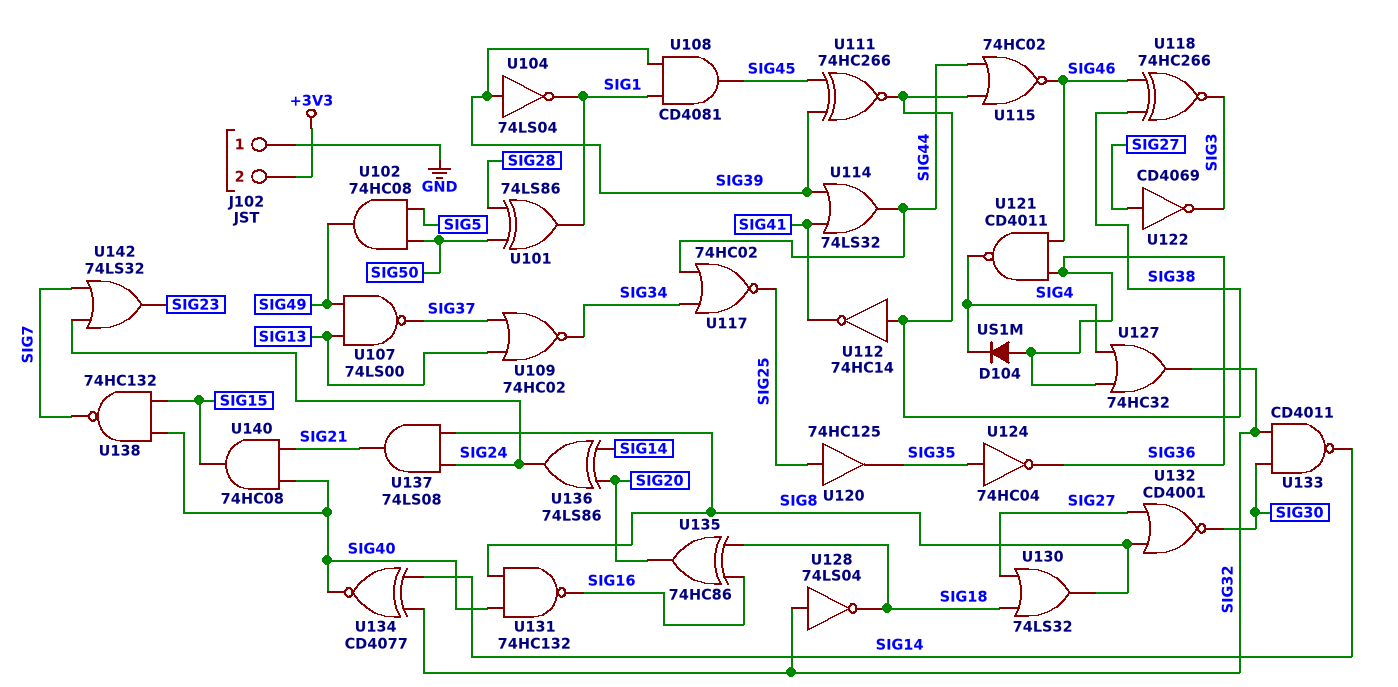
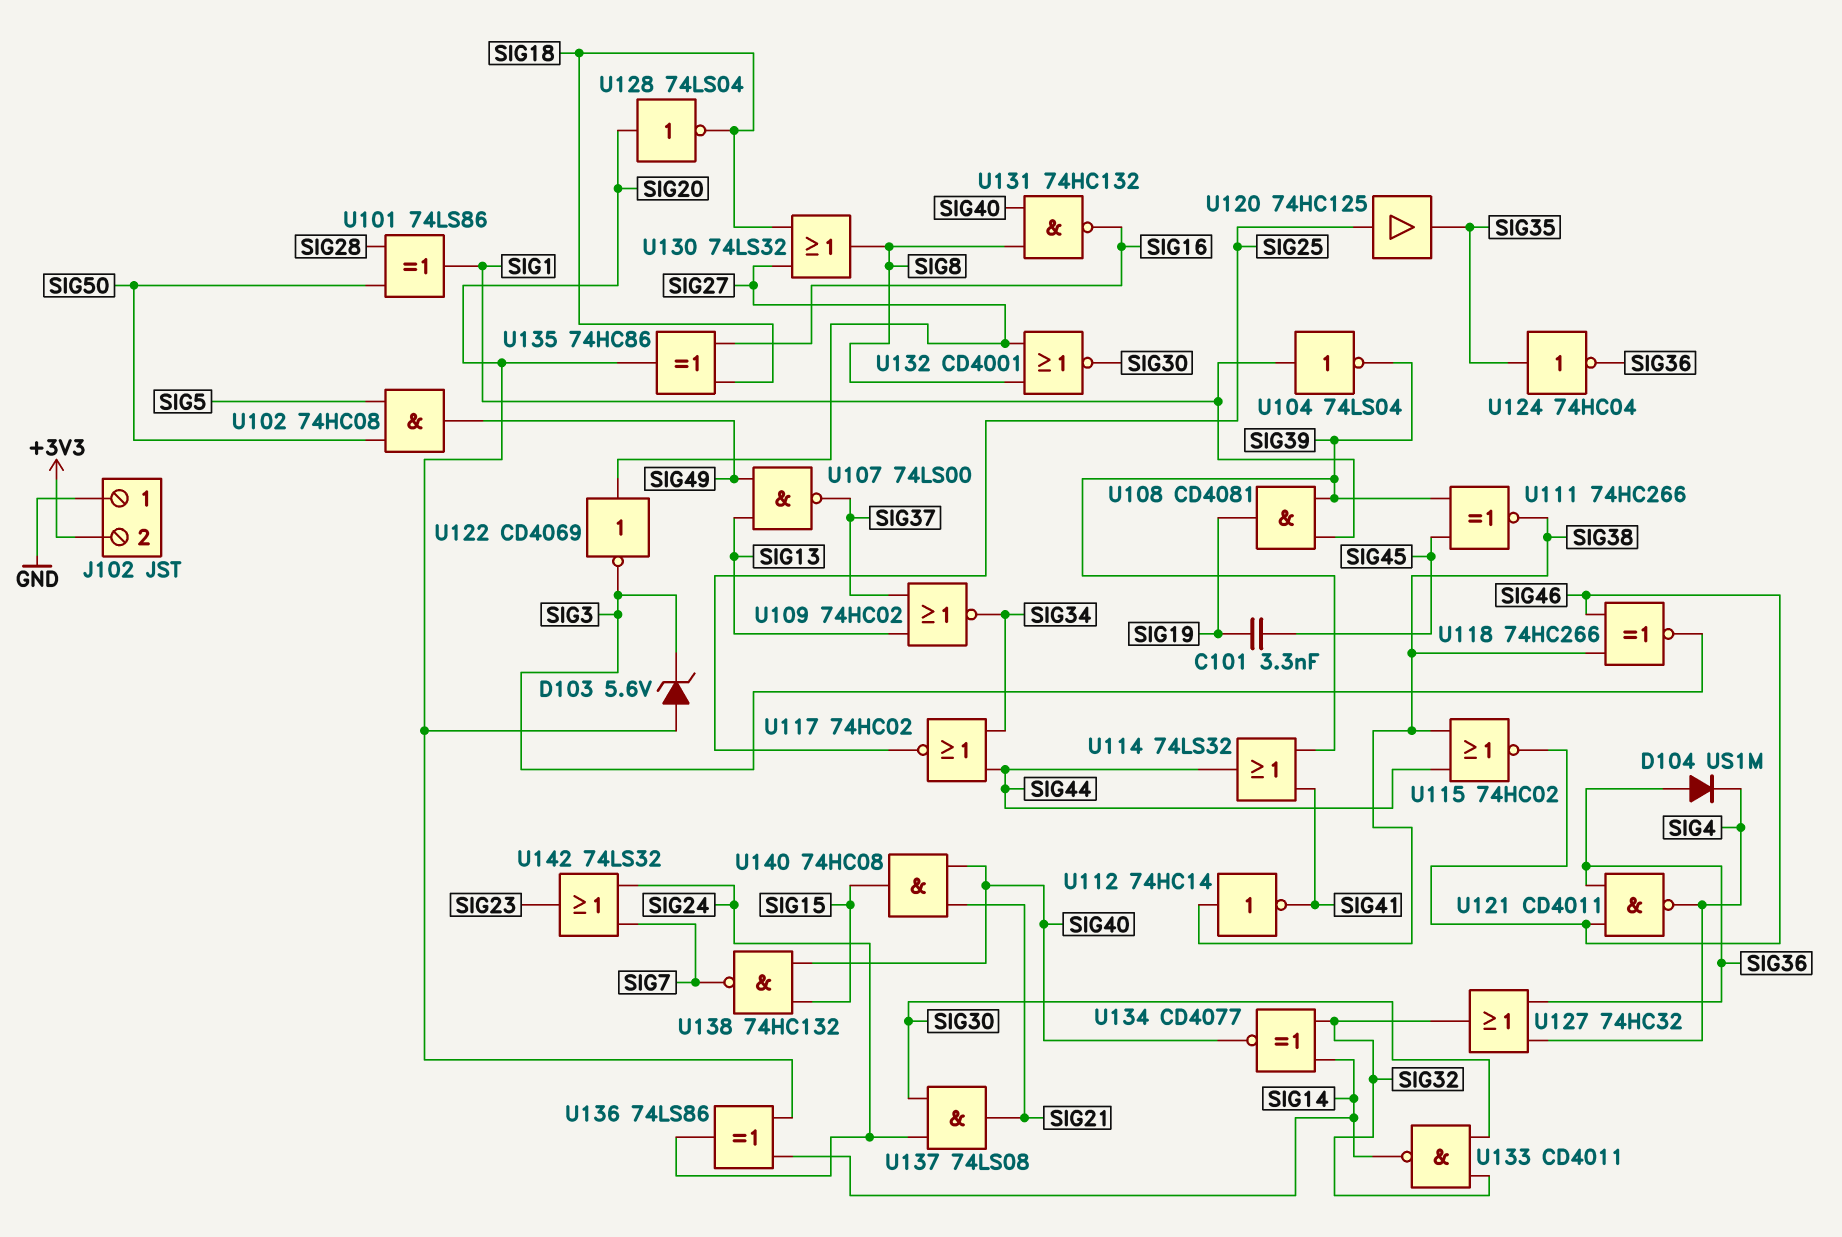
C101: none -> 3.3nF (SIG19, SIG45)
D103: none -> zener 5.6V (A SIG20, K SIG3)
U104: NOT 74LS04 (in SIG39, out SIG1) -> NOT 74LS04 (in SIG1, out SIG39)
U108: AND CD4081 (in SIG1, in SIG39, out SIG45) -> AND CD4081 (in SIG1, in SIG39, out SIG19)
U128: NOT 74LS04 (in SIG32, out SIG18) -> NOT 74LS04 (in SIG20, out SIG18)
U137: AND 74LS08 (in SIG8, in SIG24, out SIG21) -> AND 74LS08 (in SIG24, in SIG30, out SIG21)

